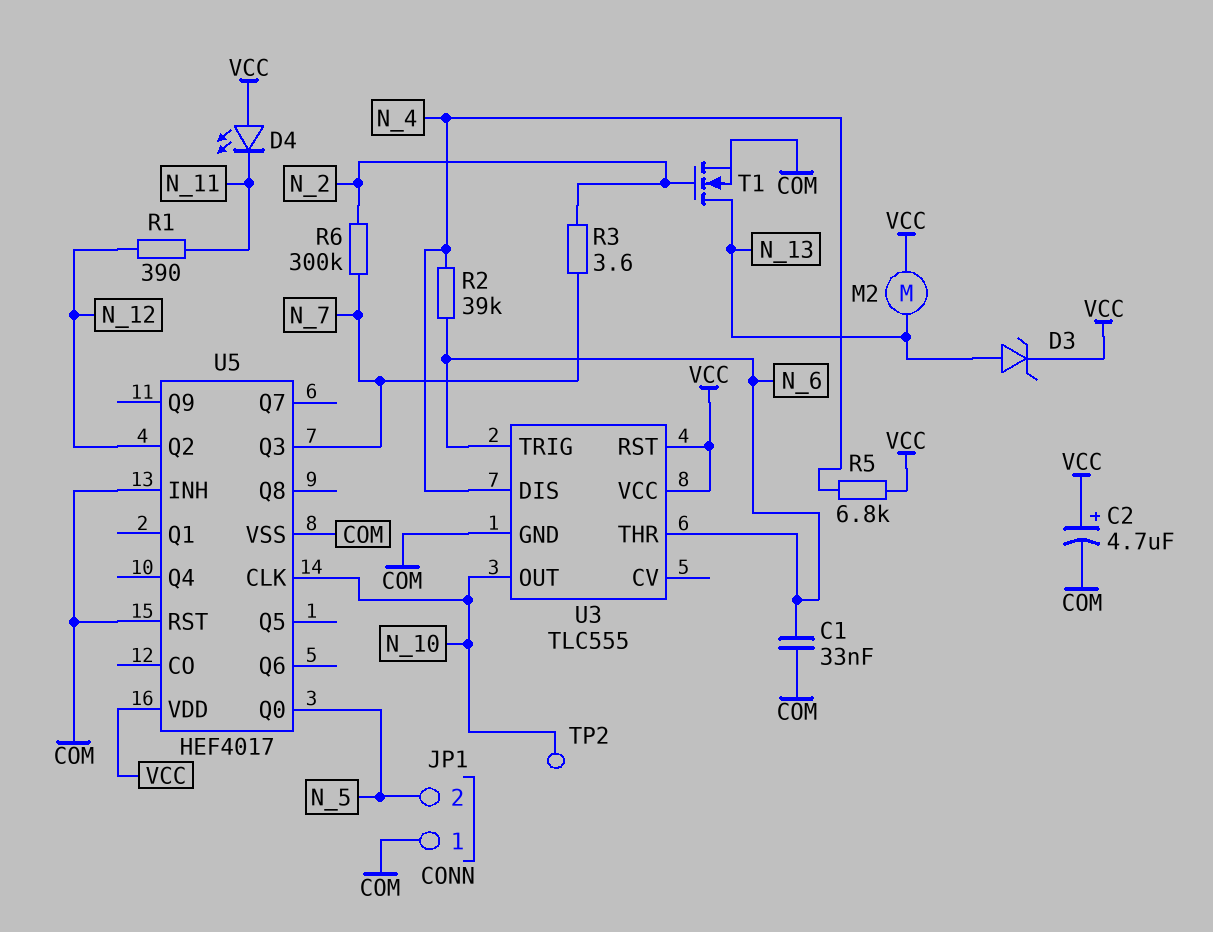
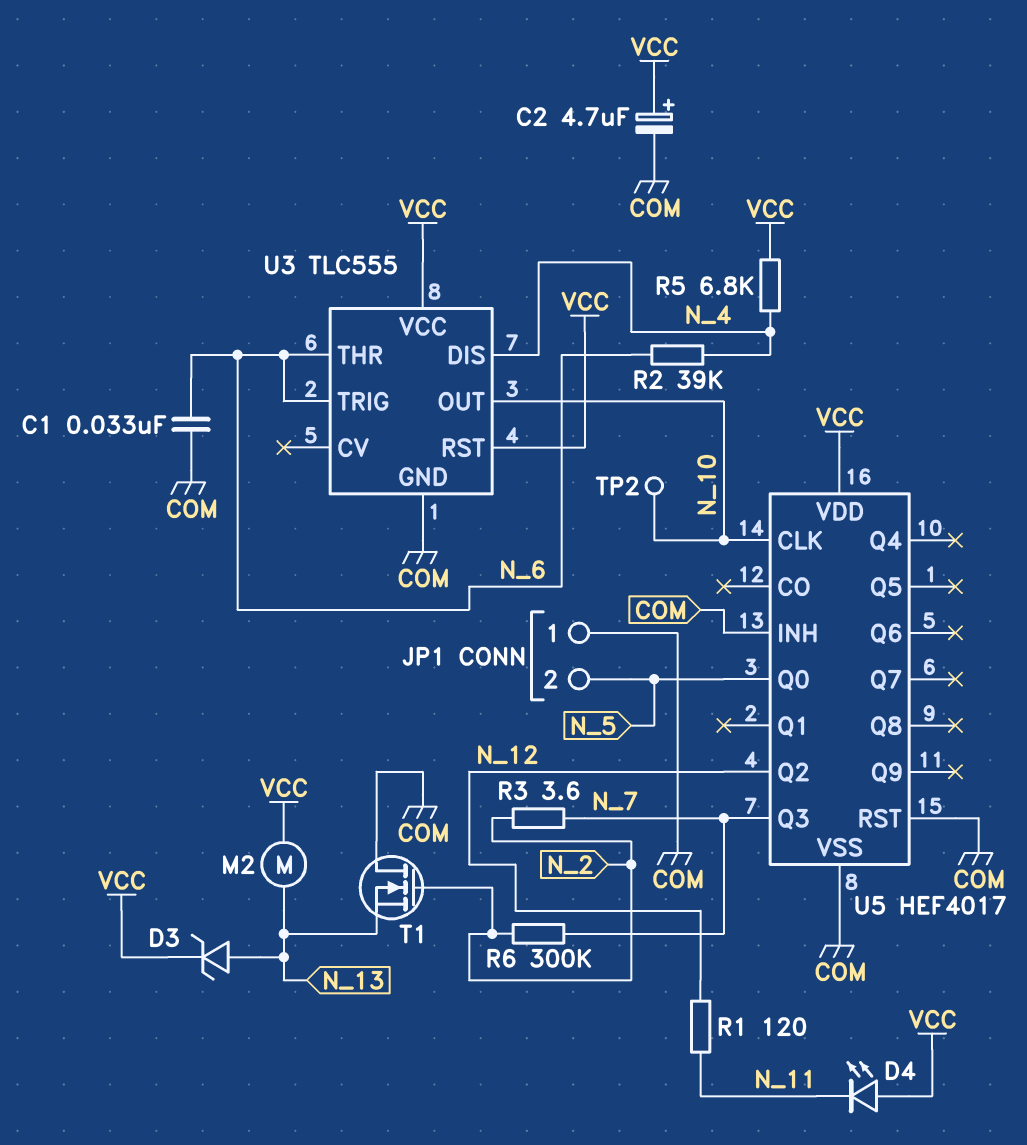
R1: 390 (N_11, N_12) -> 120 (N_11, N_12)
T1: NMOS (G N_2, D N_13, S COM) -> NMOS (G N_2, D COM, S N_13)

